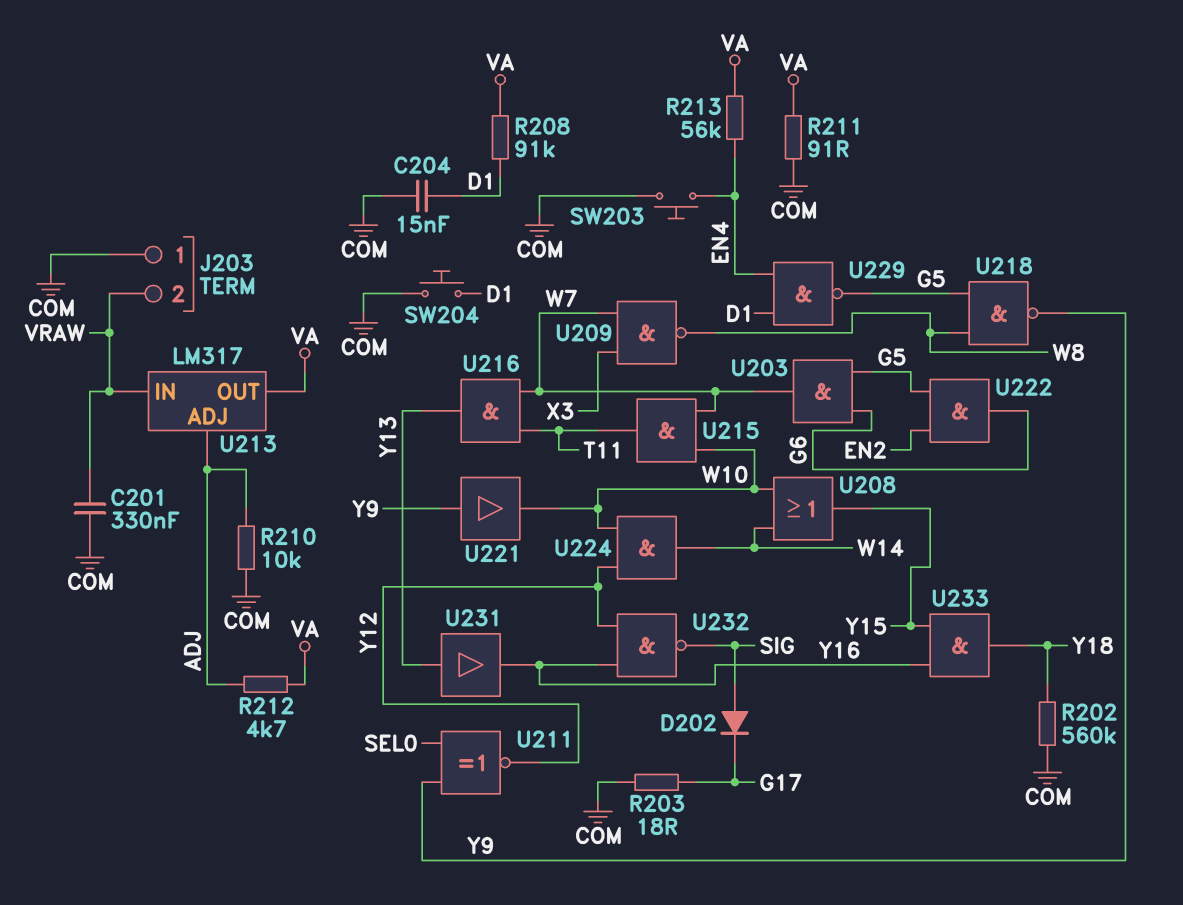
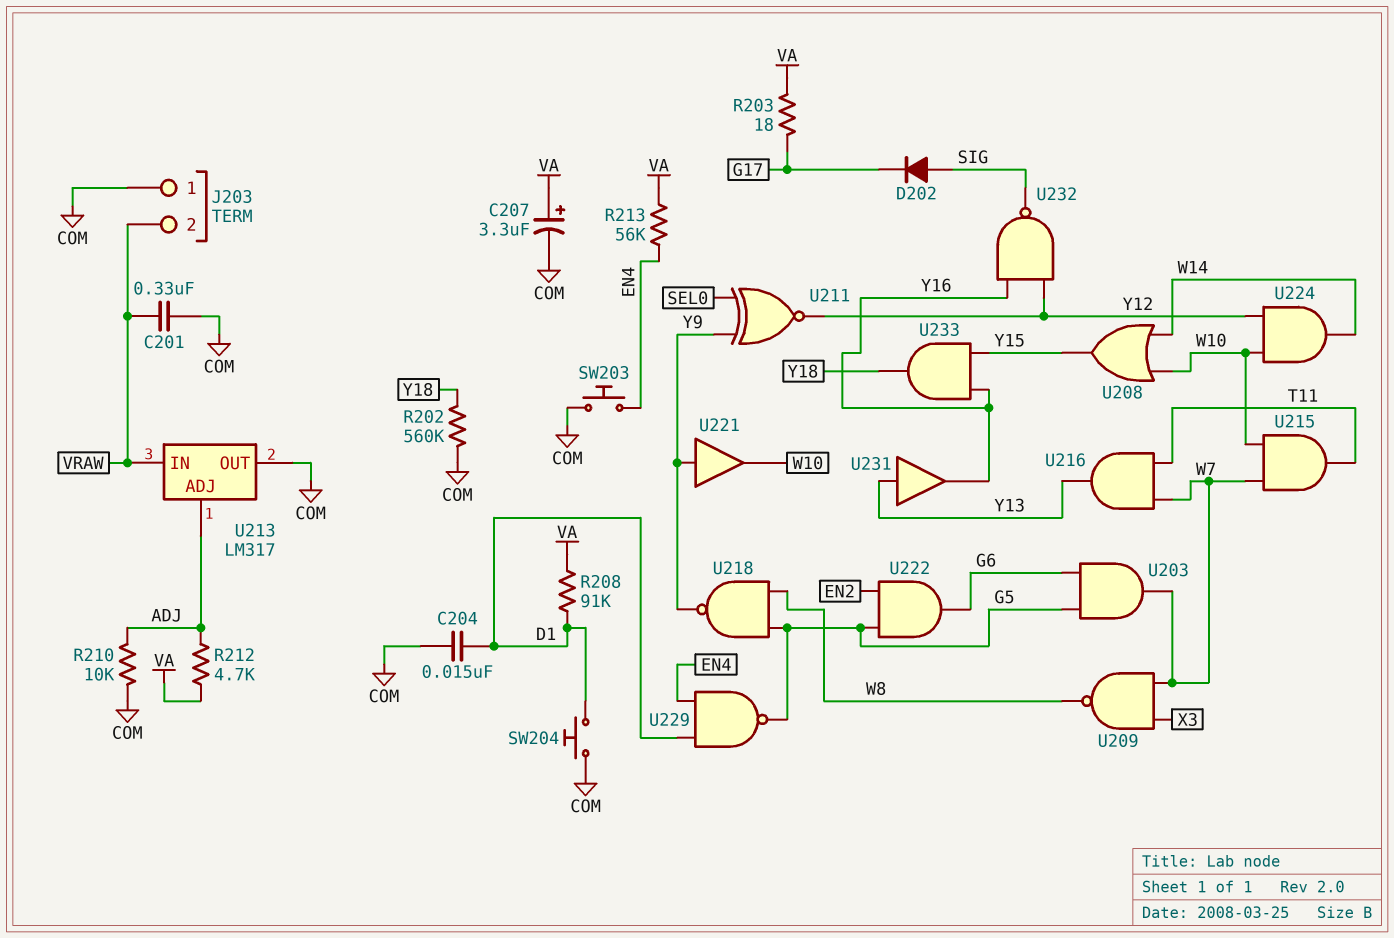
C207: none -> 3.3uF (plus VA, minus COM)
R203: 18 (COM, G17) -> 18 (G17, VA)
R211: 91 (COM, VA) -> none
U213 pin OUT: VA -> COM

